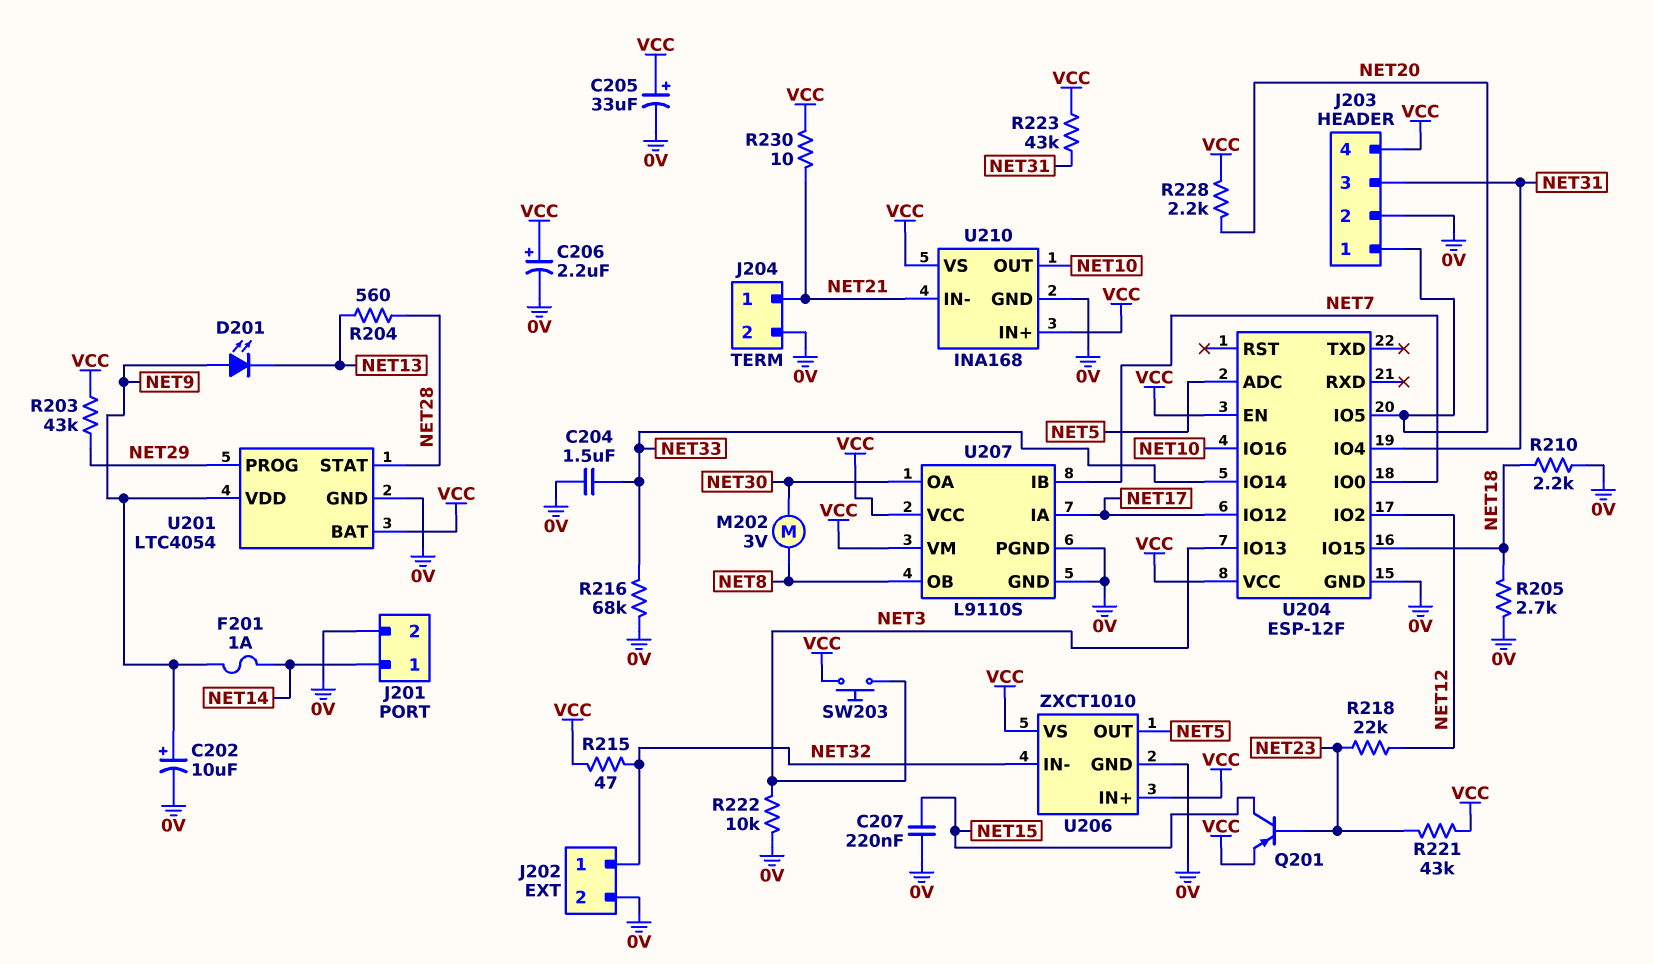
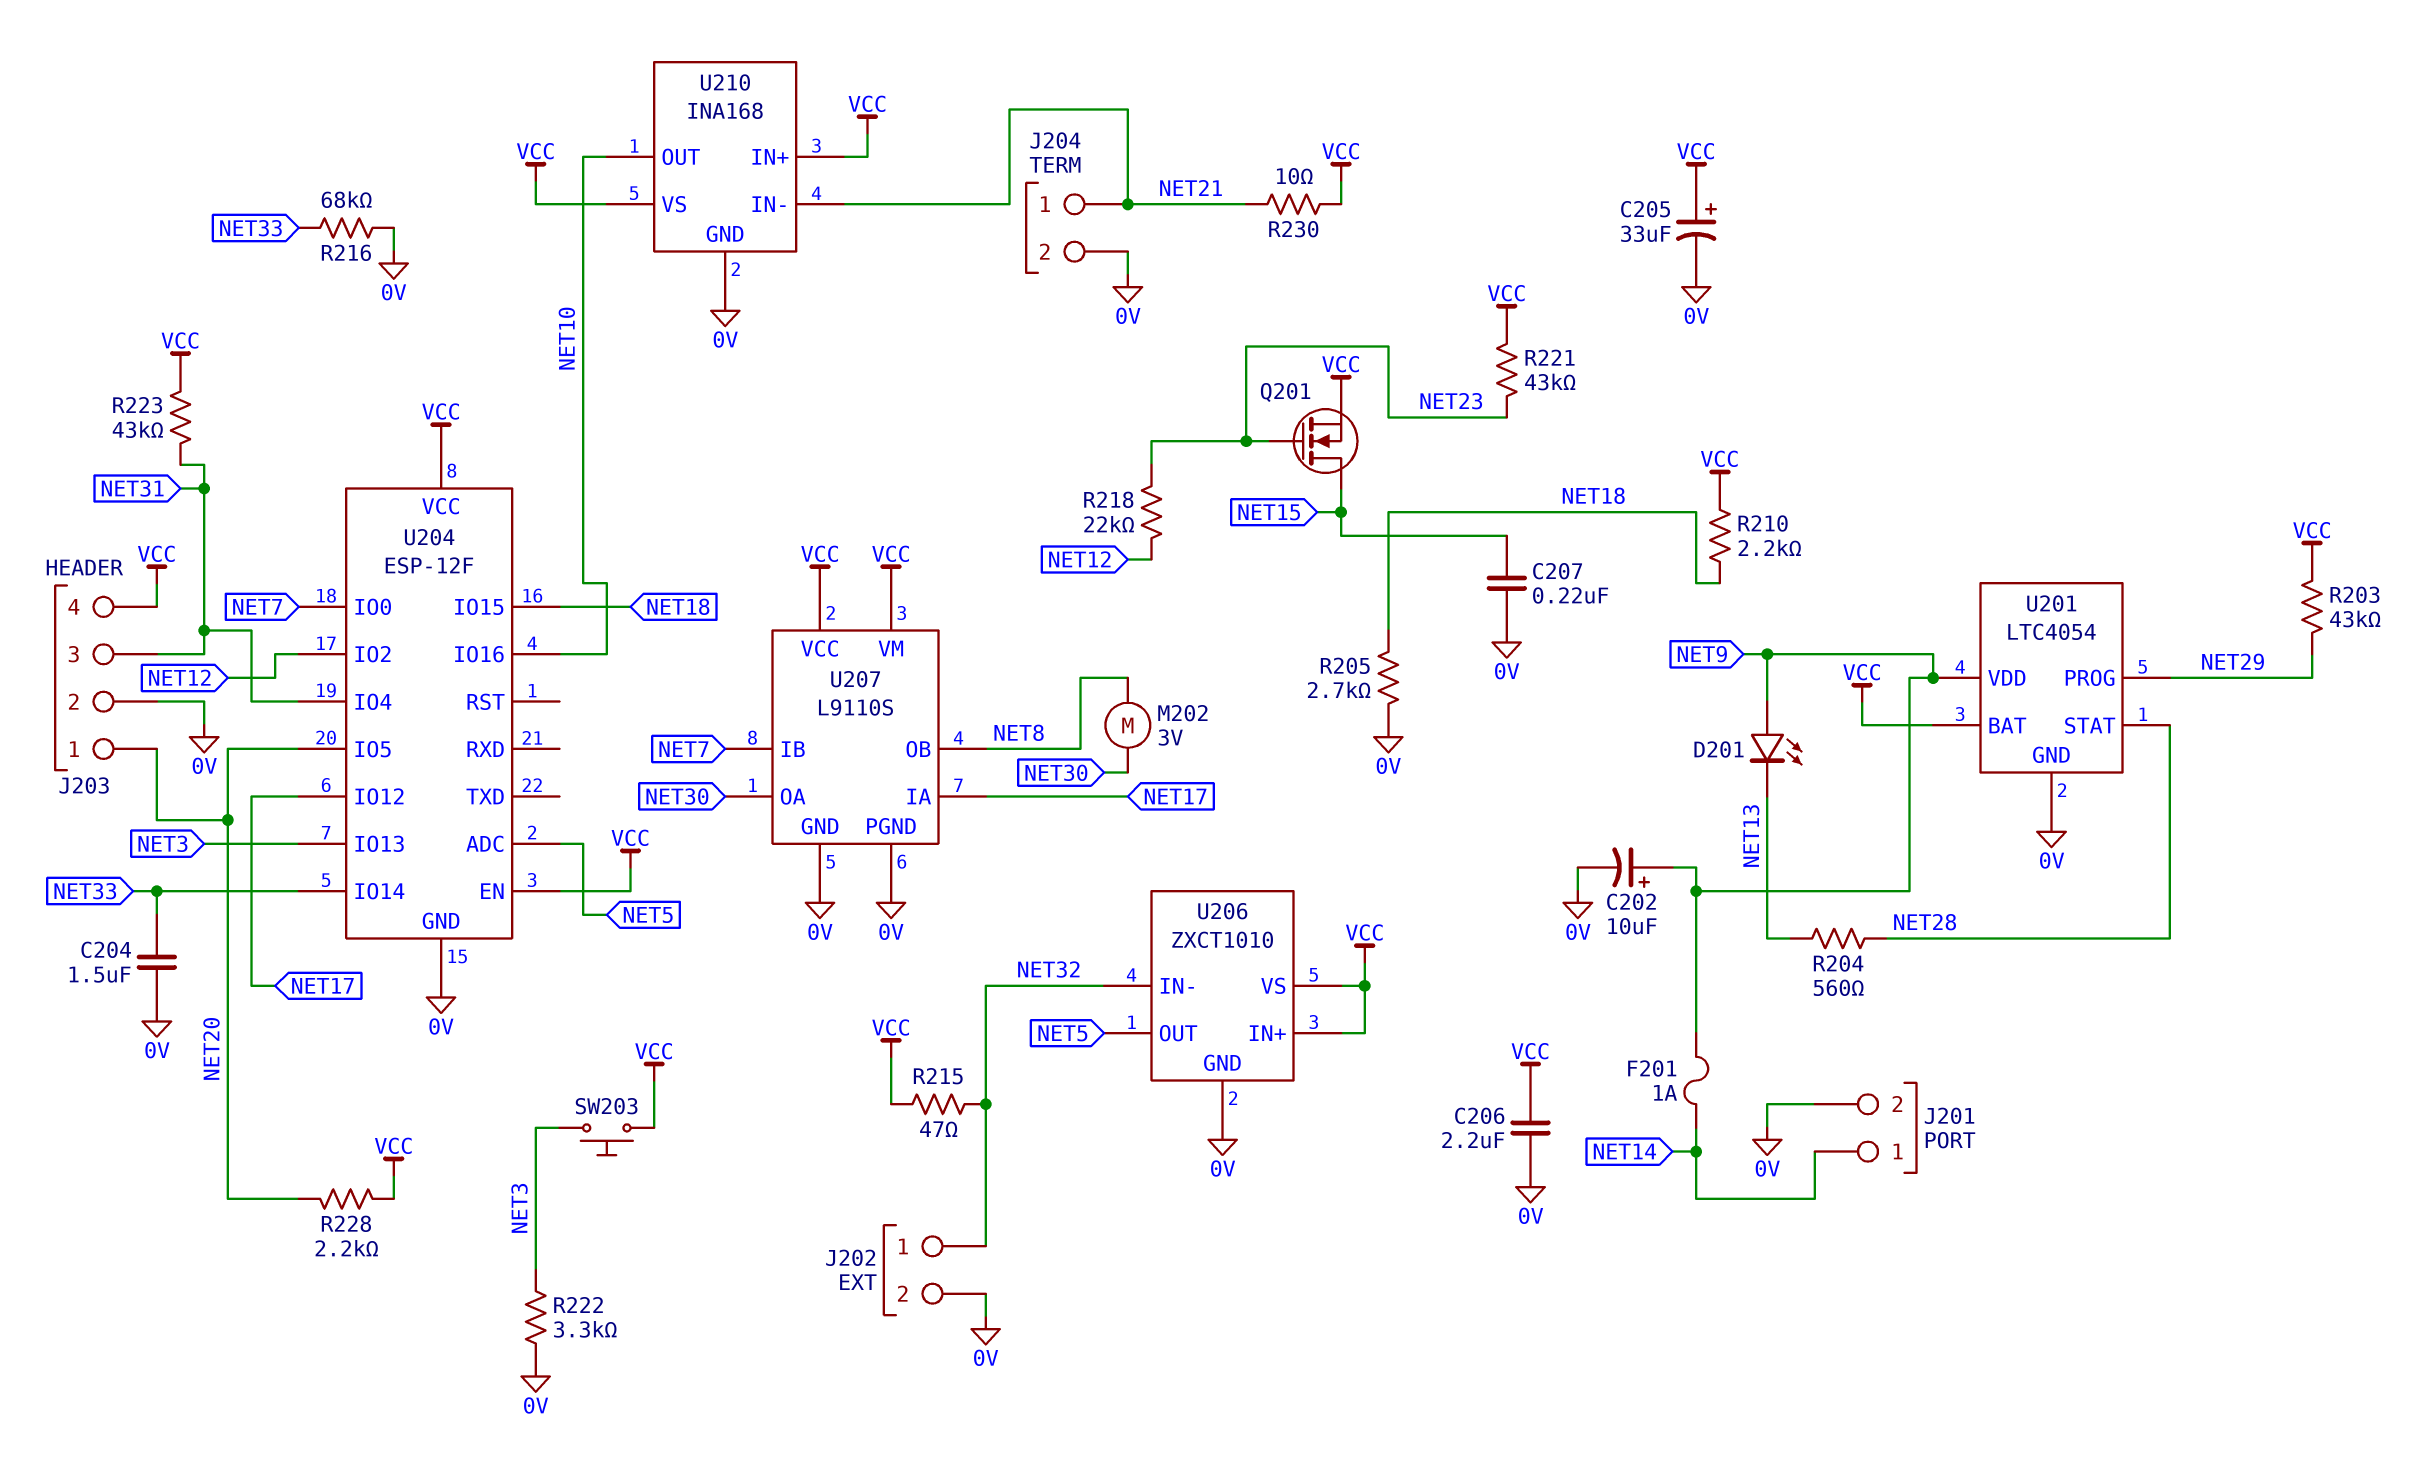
C206: 2.2uF (plus VCC, minus 0V) -> 2.2uF (0V, VCC)
Q201: PNP (B NET23, C NET15, E VCC) -> NMOS (G NET23, D NET15, S VCC)
R210: 2.2k (0V, NET18) -> 2.2k (NET18, VCC)
R222: 10k (0V, NET3) -> 3.3k (0V, NET3)

